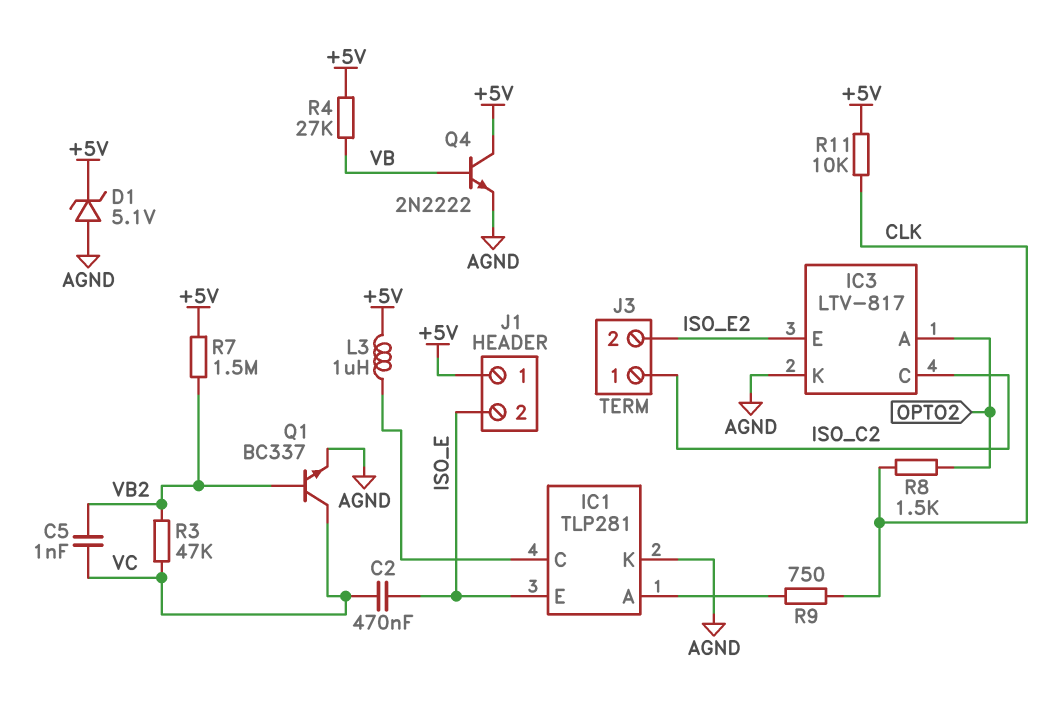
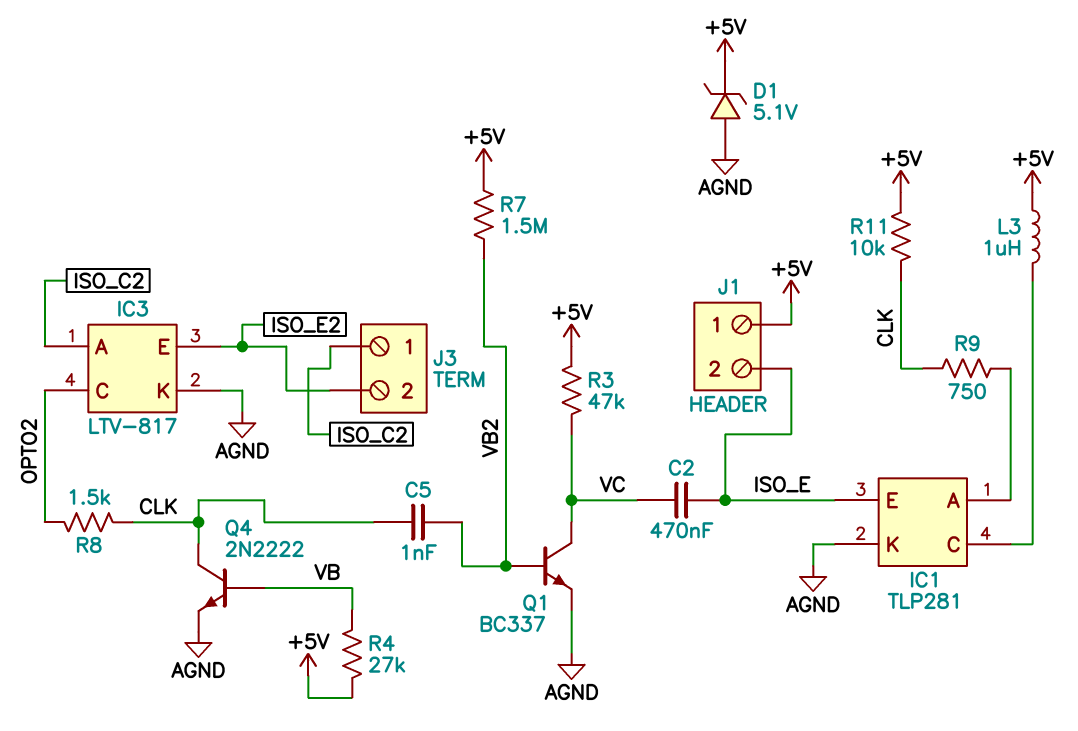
C5: 1nF (VB2, VC) -> 1nF (CLK, VB2)
IC3 pin A: OPTO2 -> ISO_C2
IC3 pin C: ISO_C2 -> OPTO2
Q4: NPN 2N2222 (B VB, C +5V, E AGND) -> NPN 2N2222 (B VB, C CLK, E AGND)
R3: 47k (VB2, VC) -> 47k (+5V, VC)

